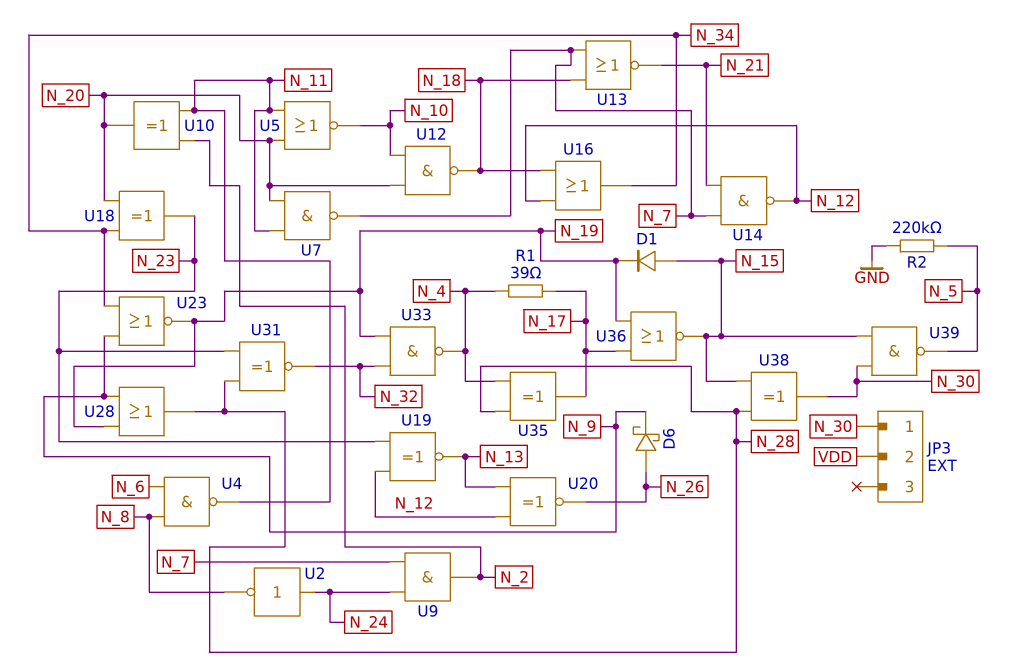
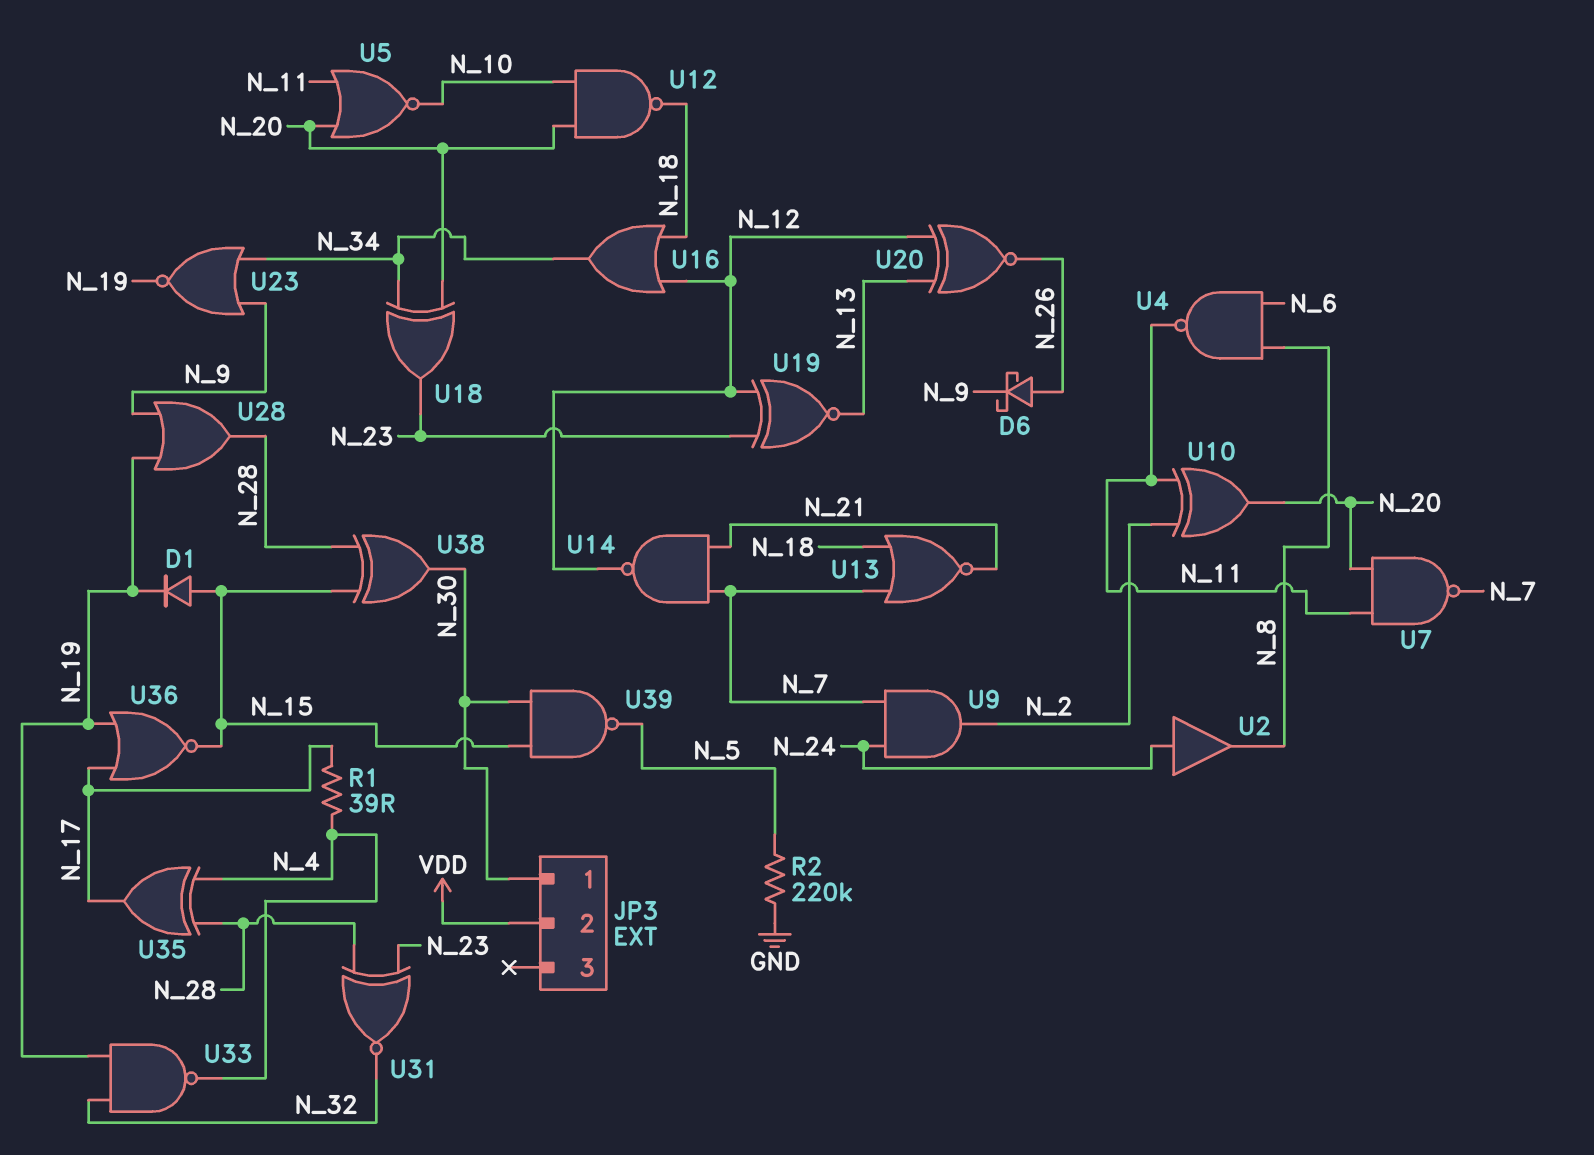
U2: NOT (in N_24, out N_8) -> buffer (in N_24, out N_8)

